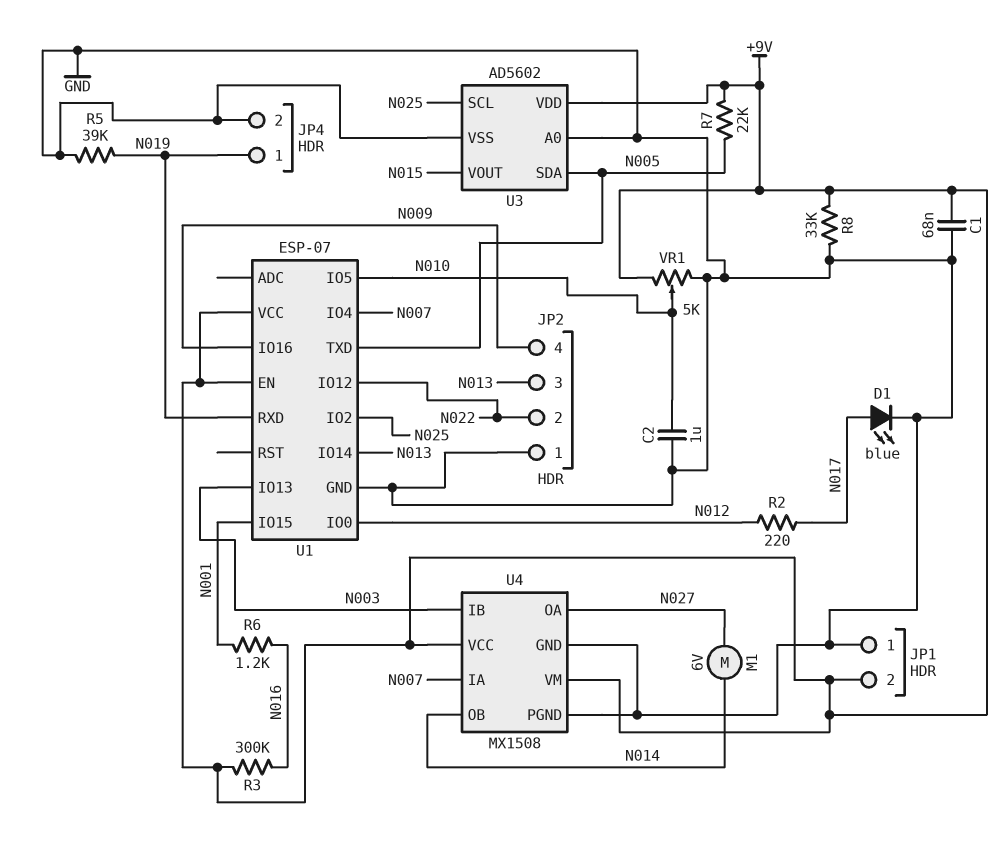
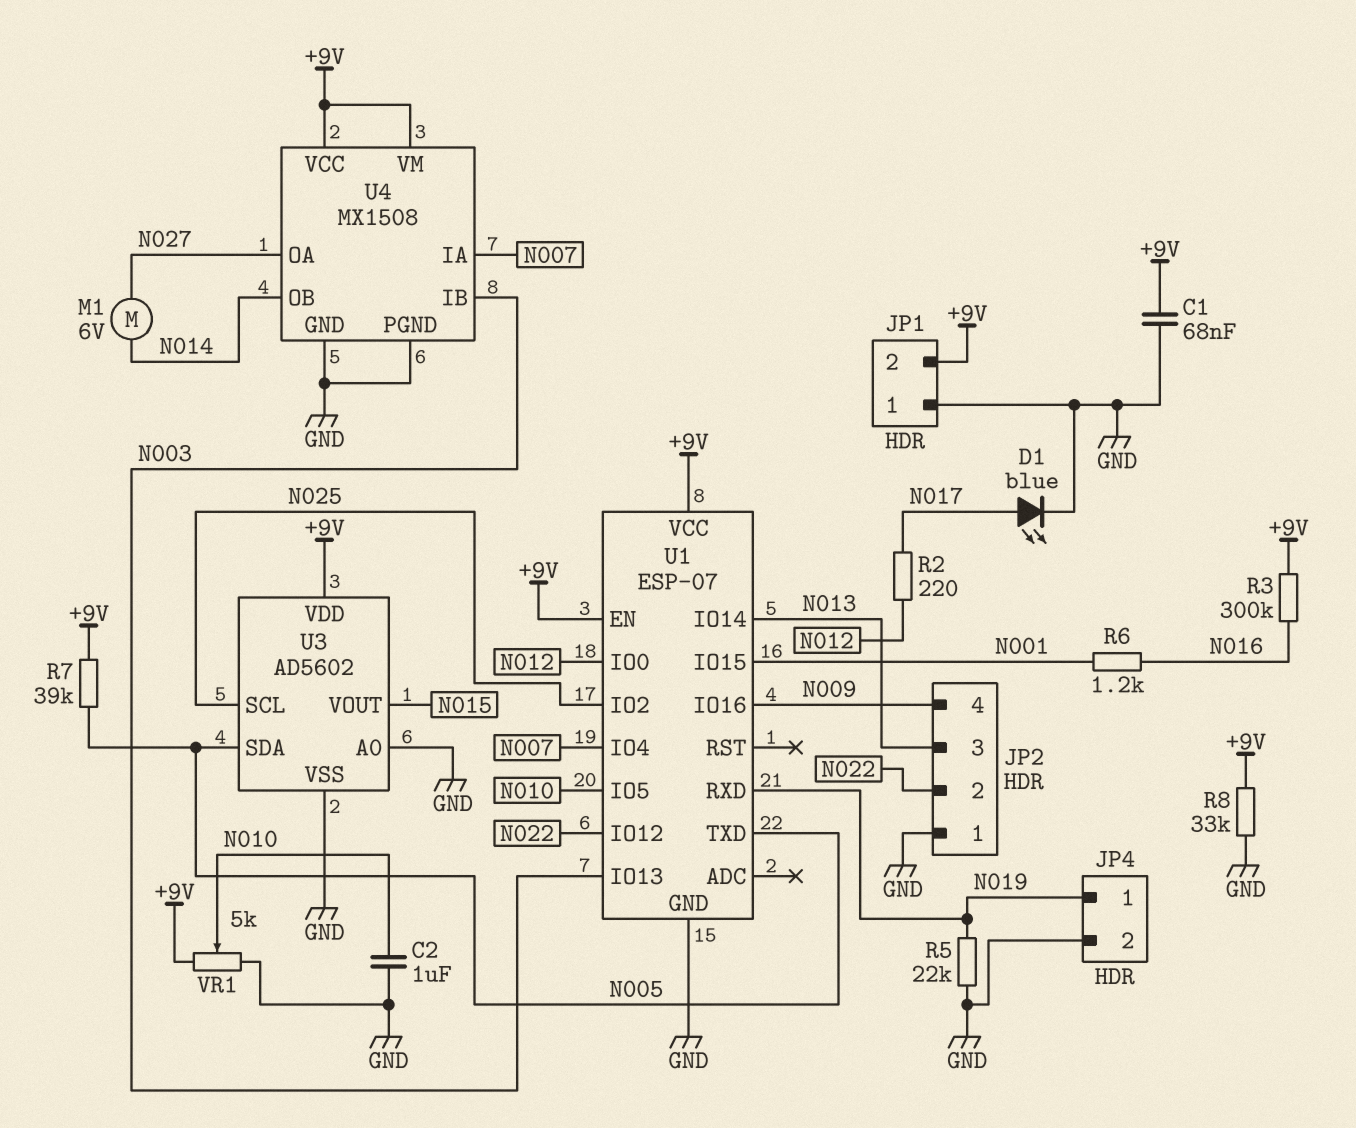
R5: 39k (GND, N019) -> 22k (GND, N019)
R7: 22k (+9V, N005) -> 39k (+9V, N005)

